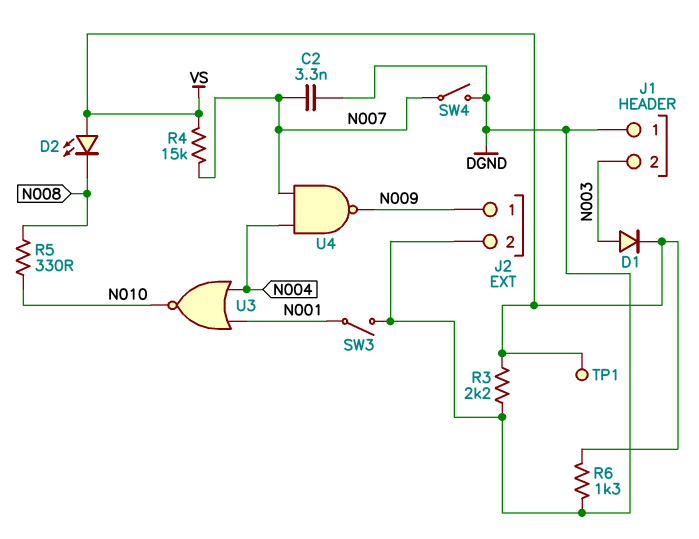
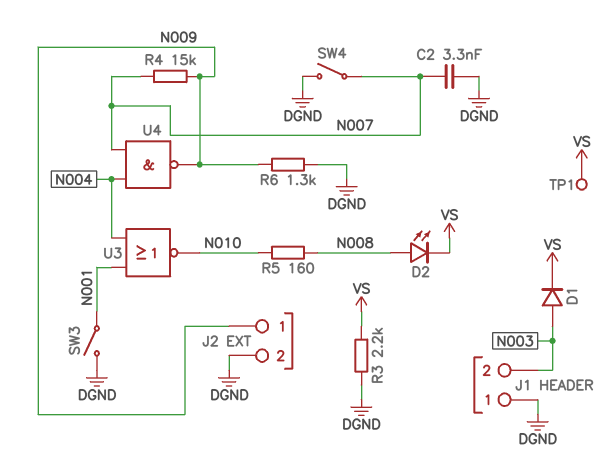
D2: LED (A VS, K N008) -> LED (A N008, K VS)
R4: 15k (N007, VS) -> 15k (N007, N009)
R5: 330 (N008, N010) -> 160 (N008, N010)
R6: 1.3k (DGND, VS) -> 1.3k (DGND, N009)

